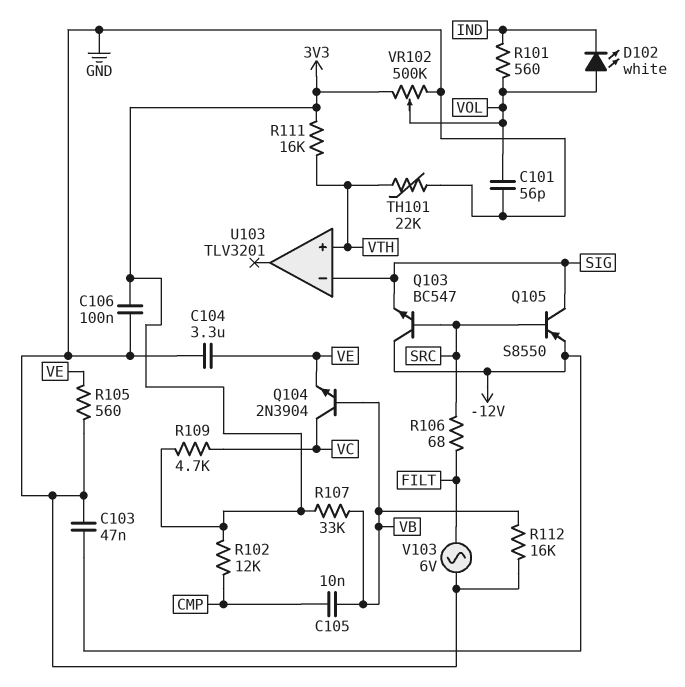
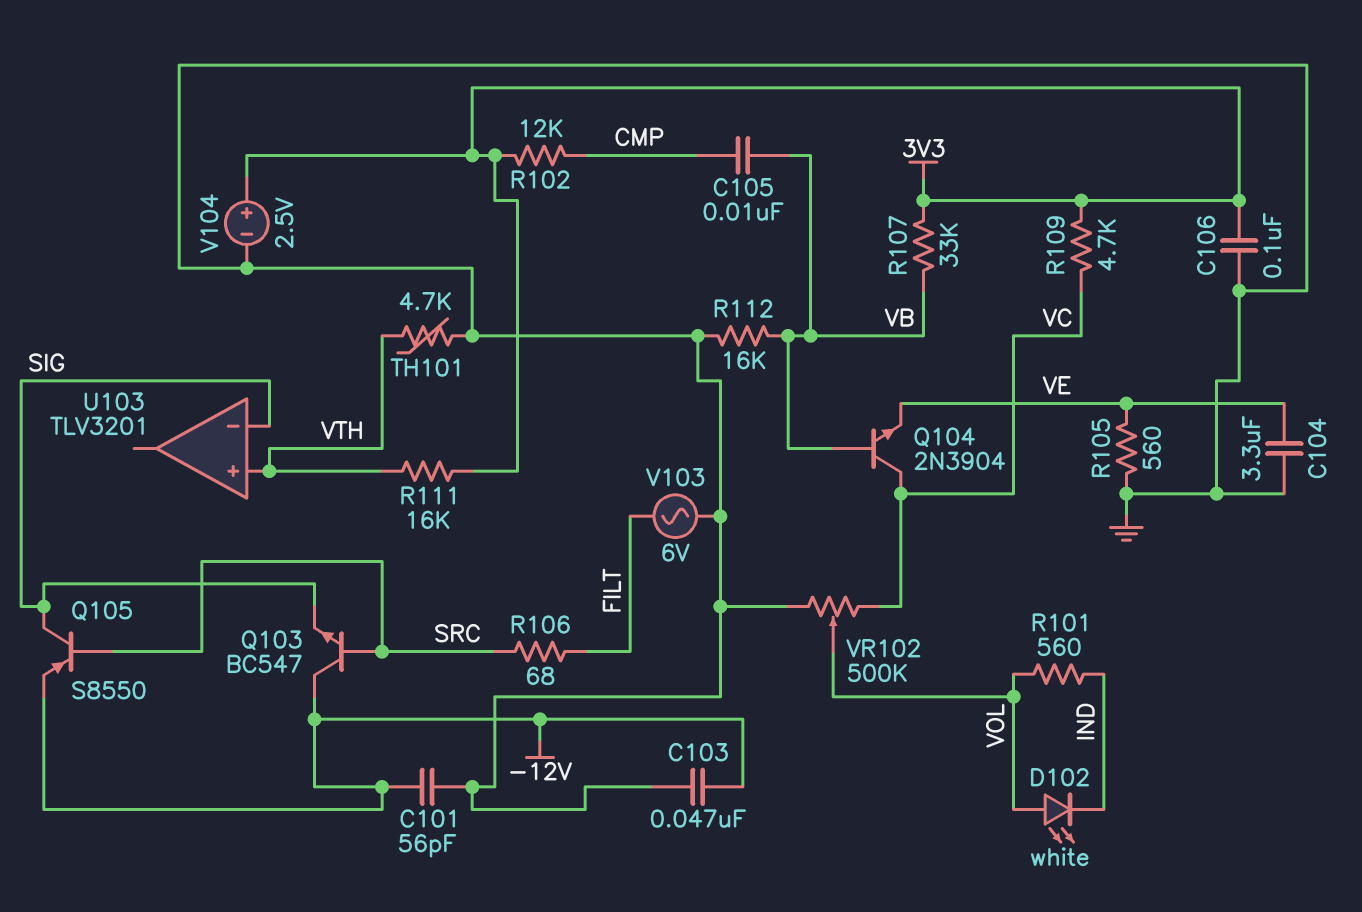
C101: 56pF (GND, VOL) -> 56pF (-12V, GND)
TH101: 22k (GND, VTH) -> 4.7k (GND, VTH)
V104: none -> 2.5V (plus 3V3, minus GND)
VR102: 500k (3V3, GND, wiper VOL) -> 500k (GND, VC, wiper VOL)

